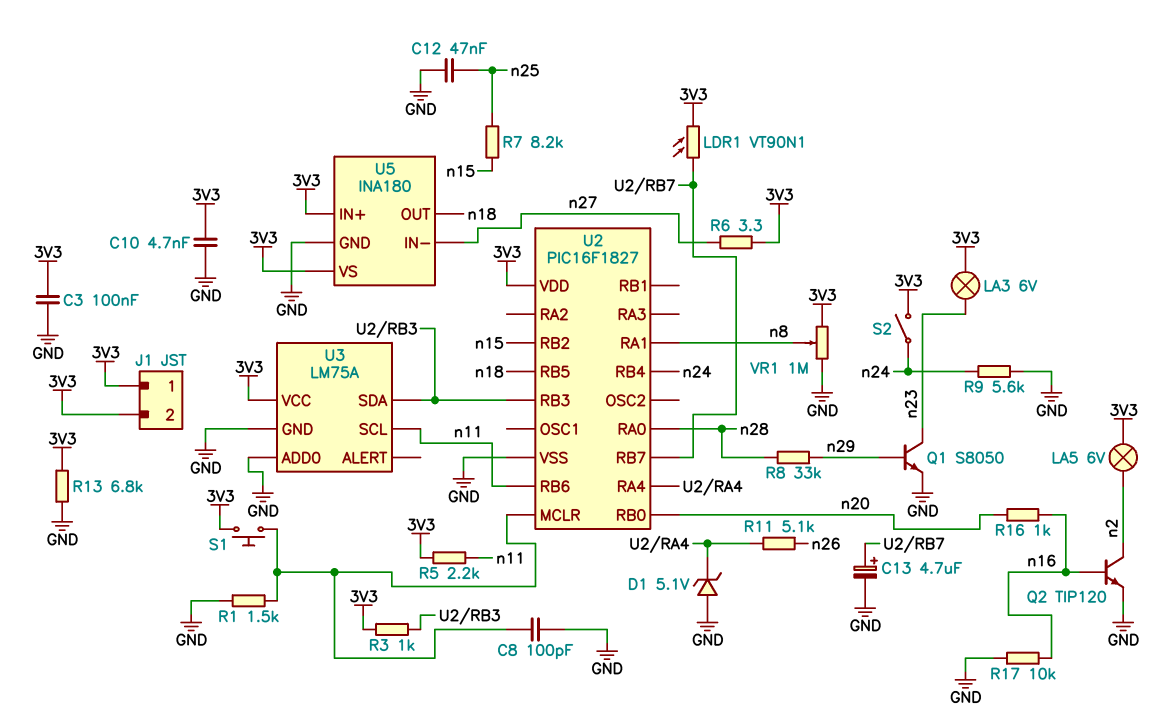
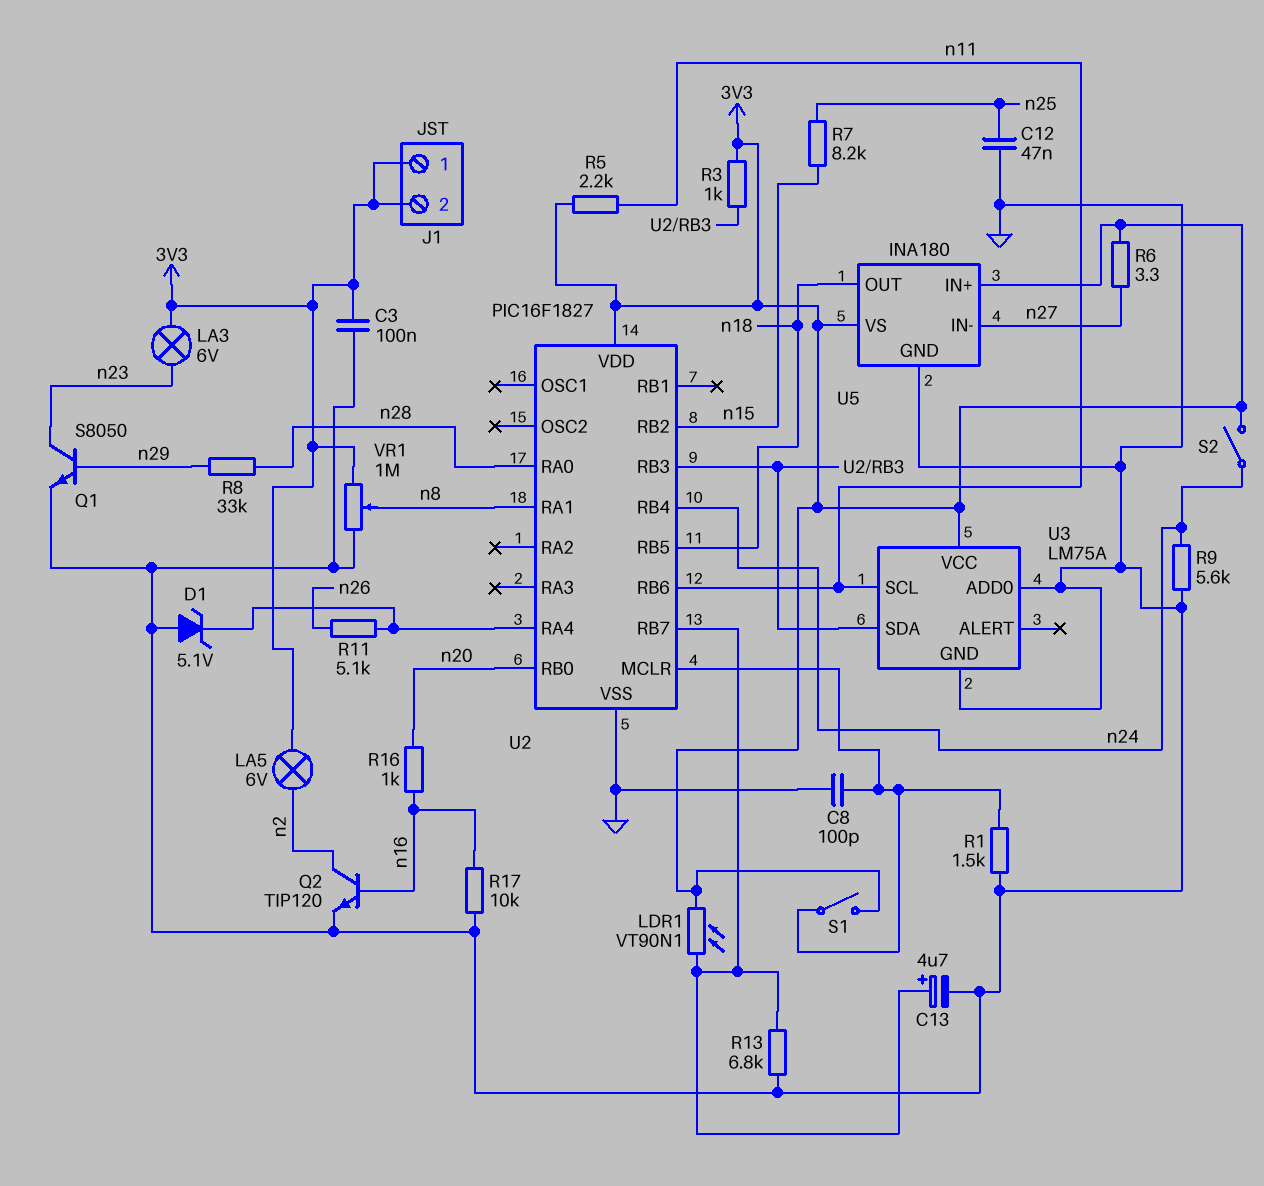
C10: 4.7nF (3V3, GND) -> none
R13: 6.8k (3V3, GND) -> 6.8k (GND, U2/RB7)
S1: button (3V3, U2/MCLR) -> switch (3V3, U2/MCLR)

